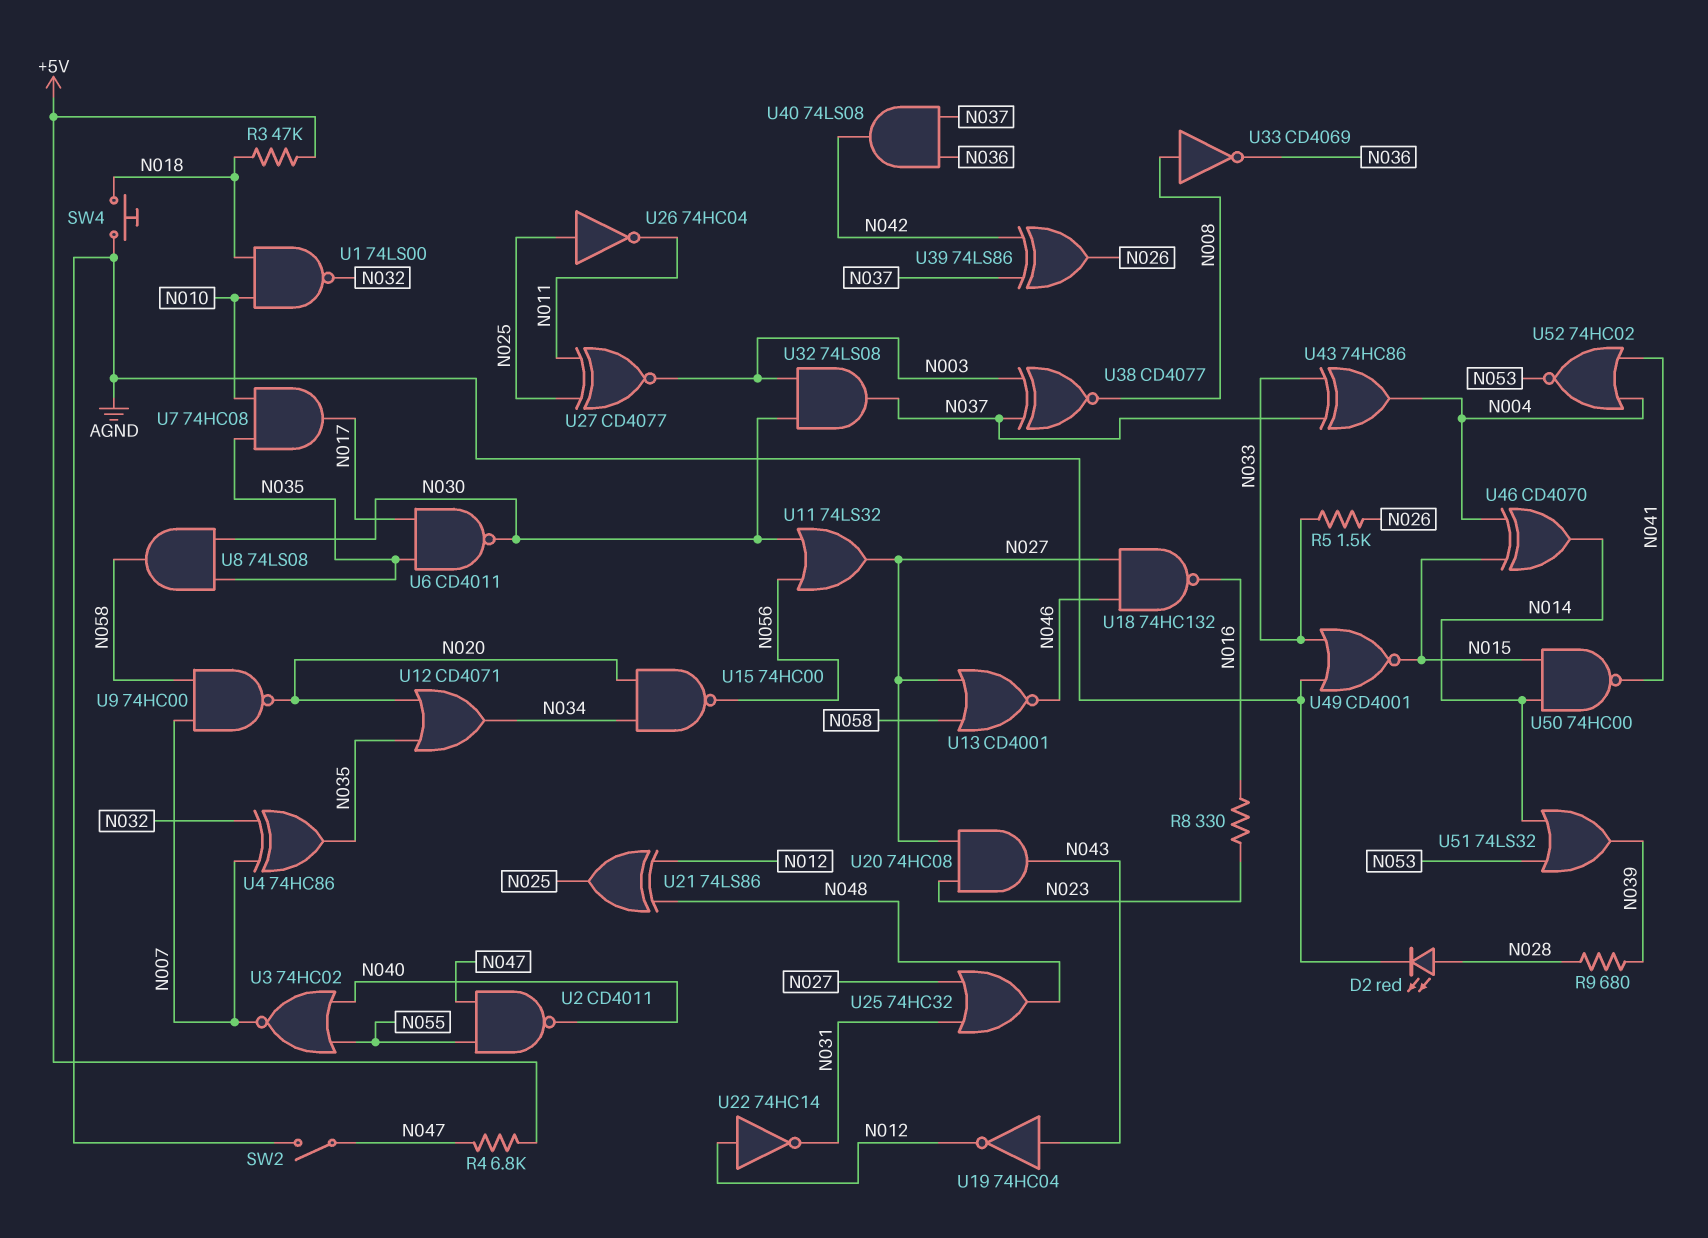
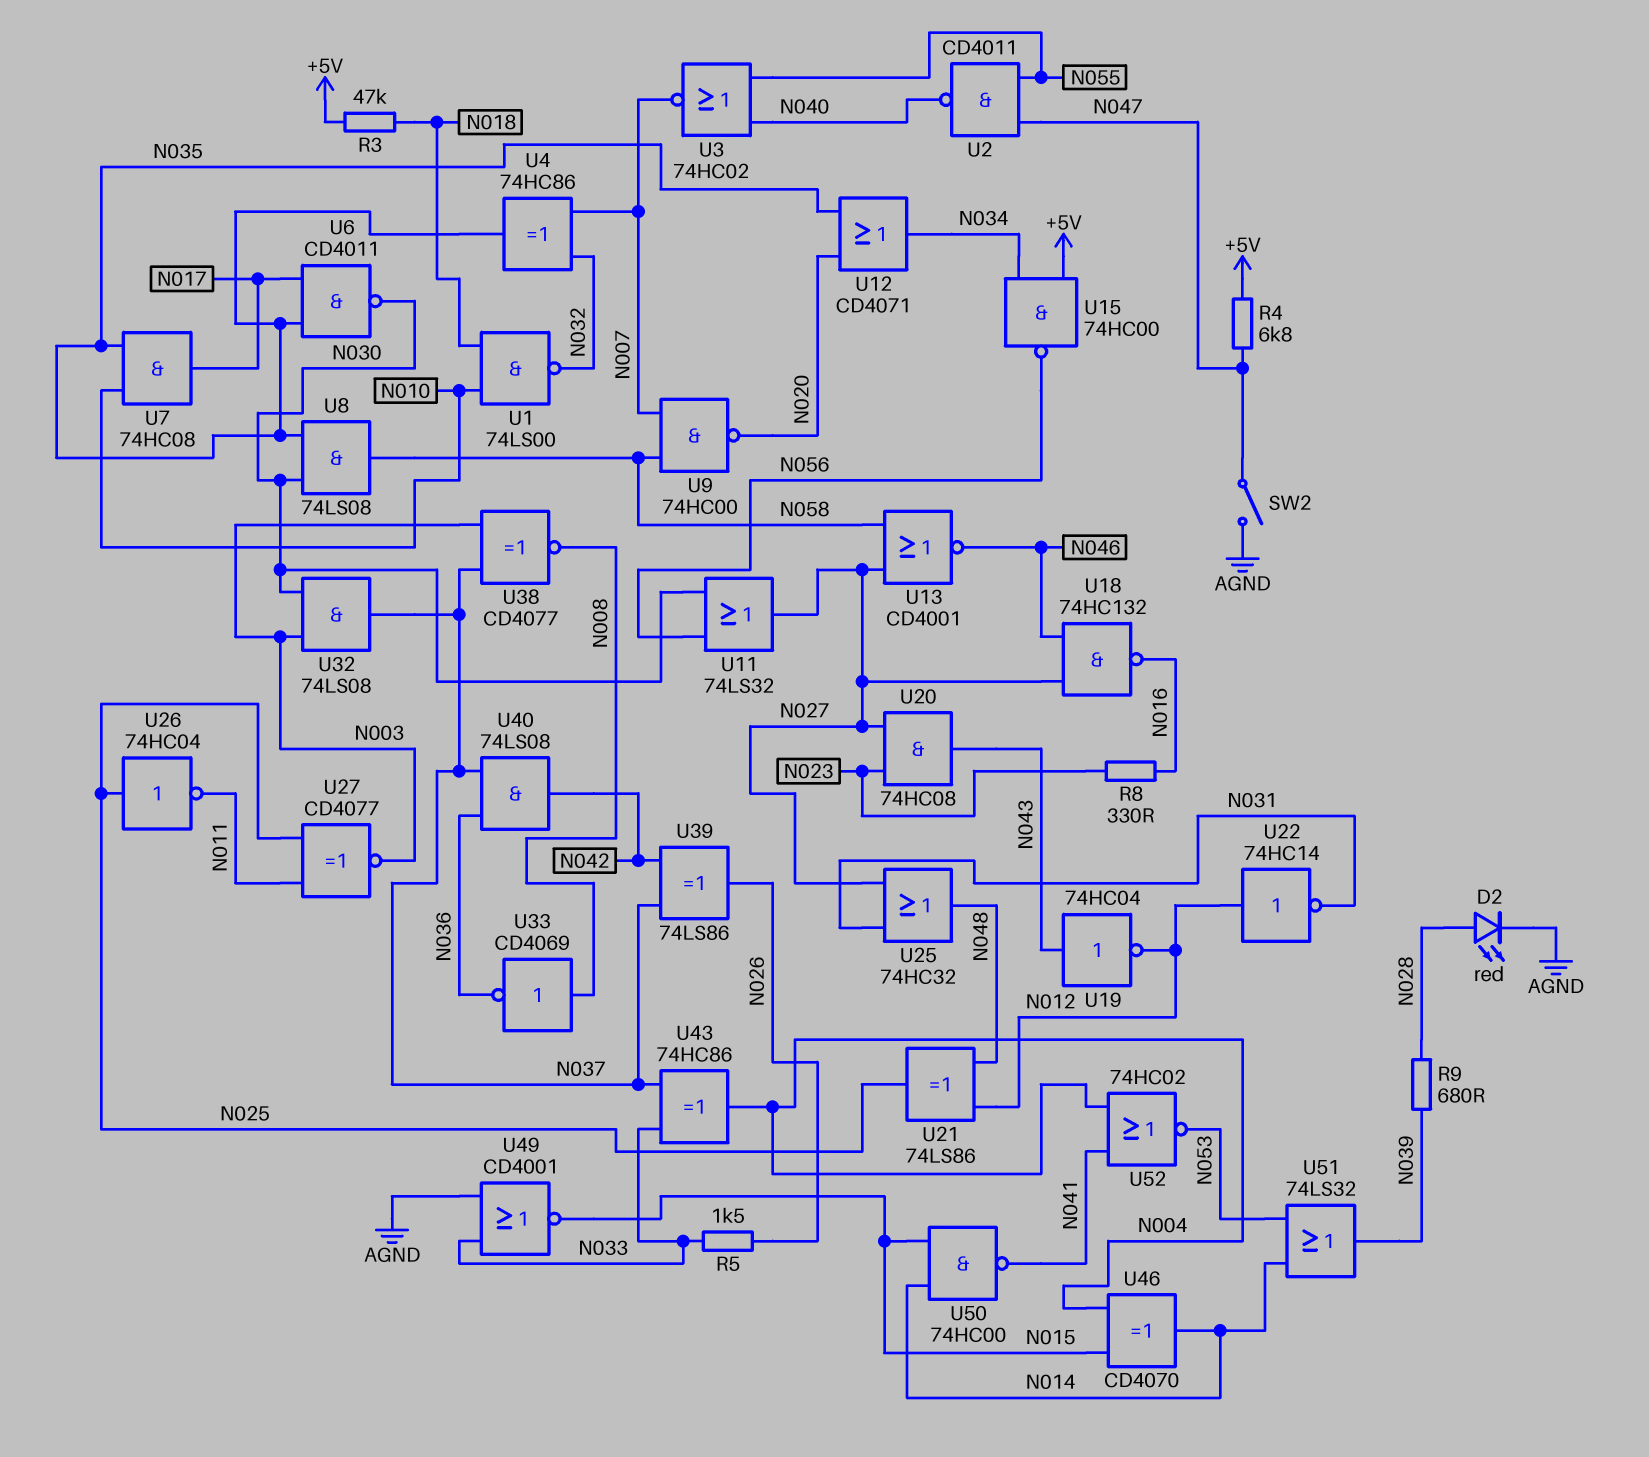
SW4: button (AGND, N018) -> none
U15: NAND 74HC00 (in N020, in N034, out N056) -> NAND 74HC00 (in +5V, in N034, out N056)

